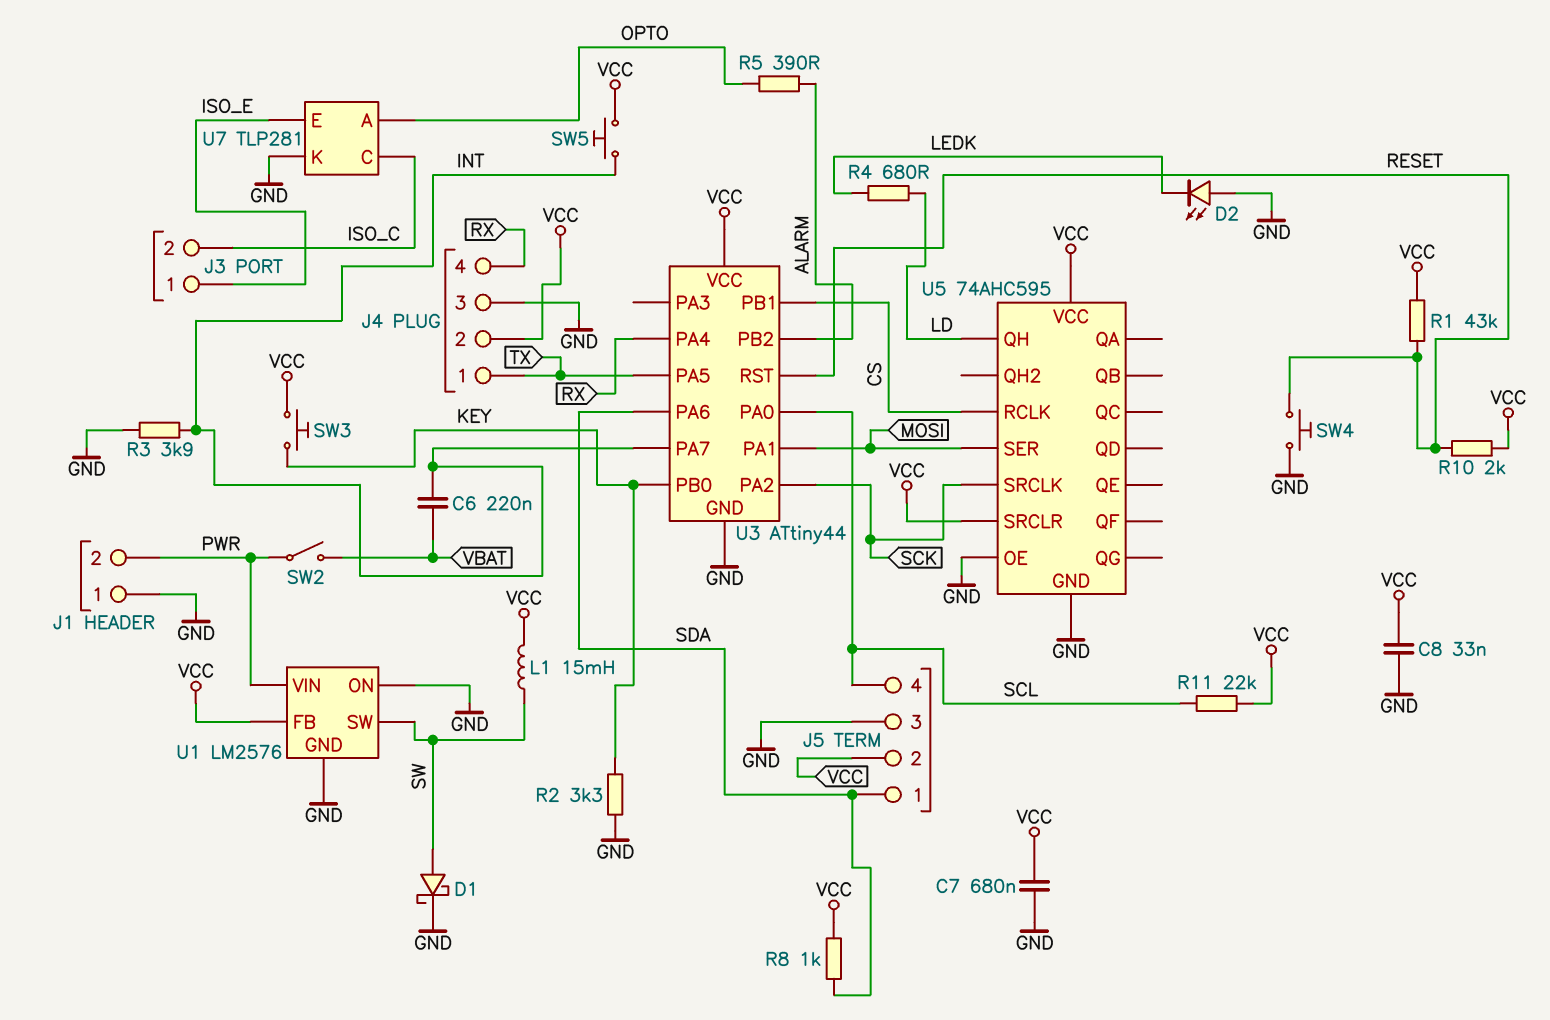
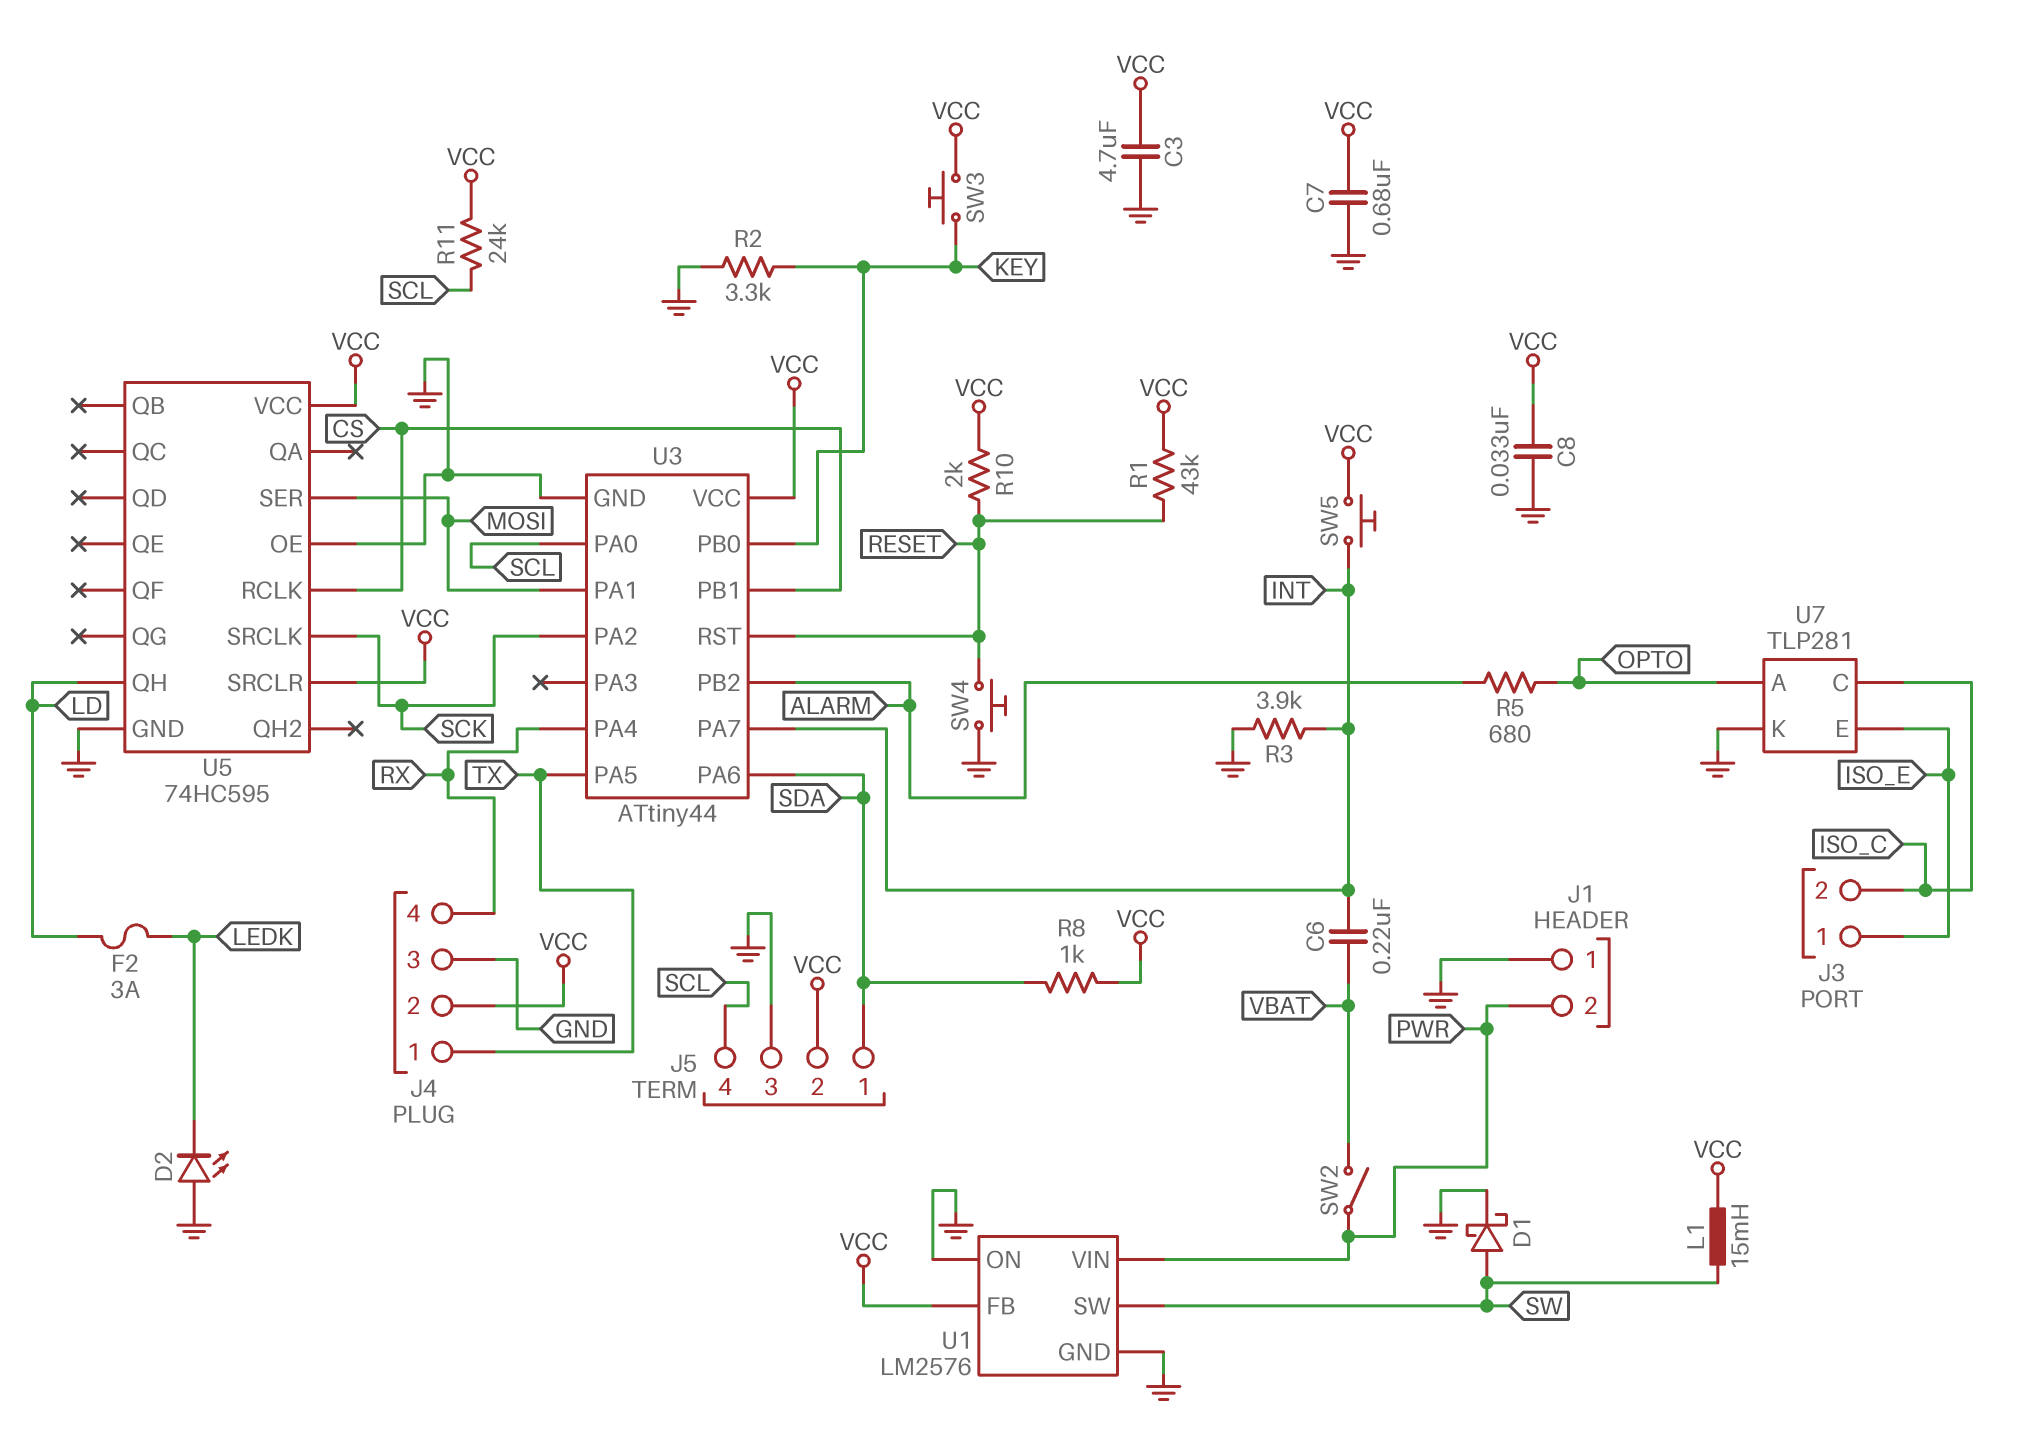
C3: none -> 4.7uF (GND, VCC)
F2: none -> 3A (LD, LEDK)
R4: 680 (LD, LEDK) -> none
R5: 390 (ALARM, OPTO) -> 680 (ALARM, OPTO)
R11: 22k (SCL, VCC) -> 24k (SCL, VCC)
U5: 74AHC595 -> 74HC595

